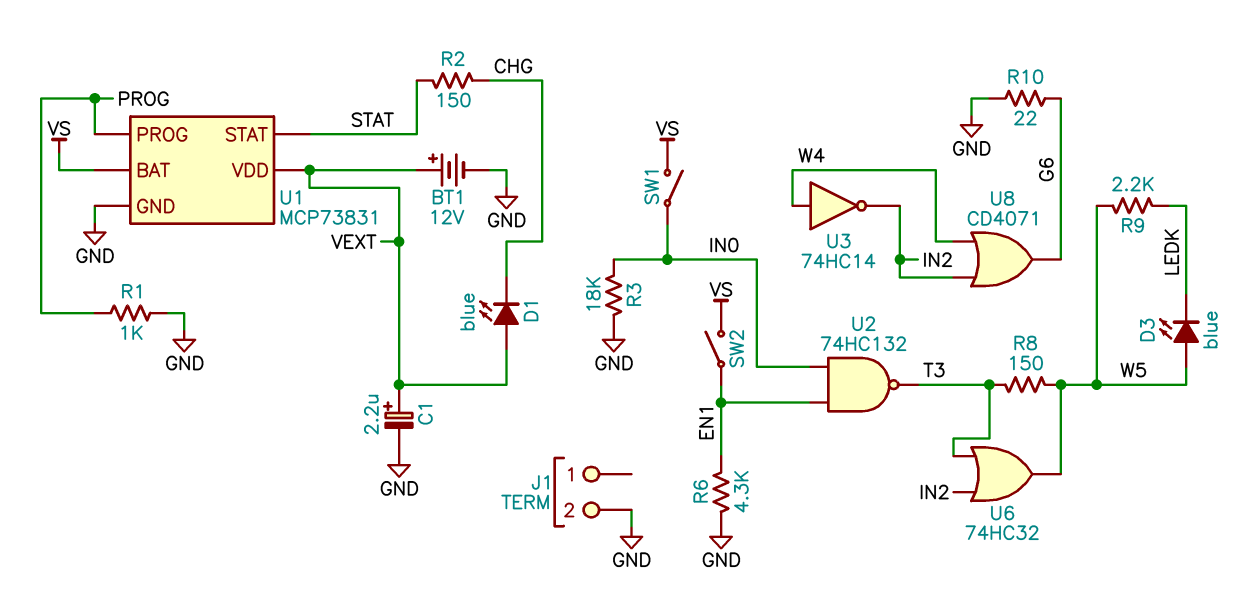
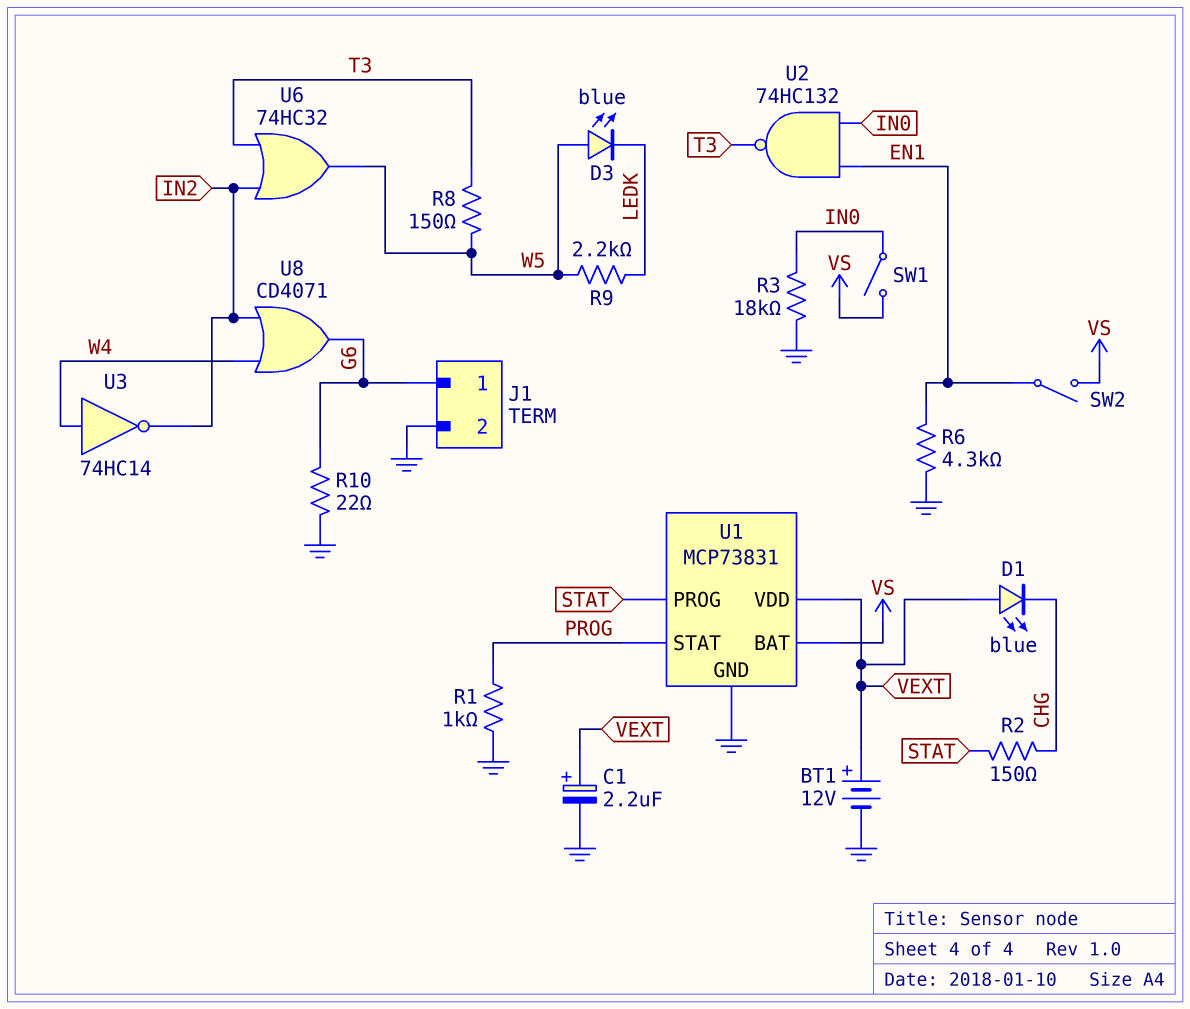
J1 pin 1: none -> G6
U1 pin PROG: PROG -> STAT
U1 pin STAT: STAT -> PROG

